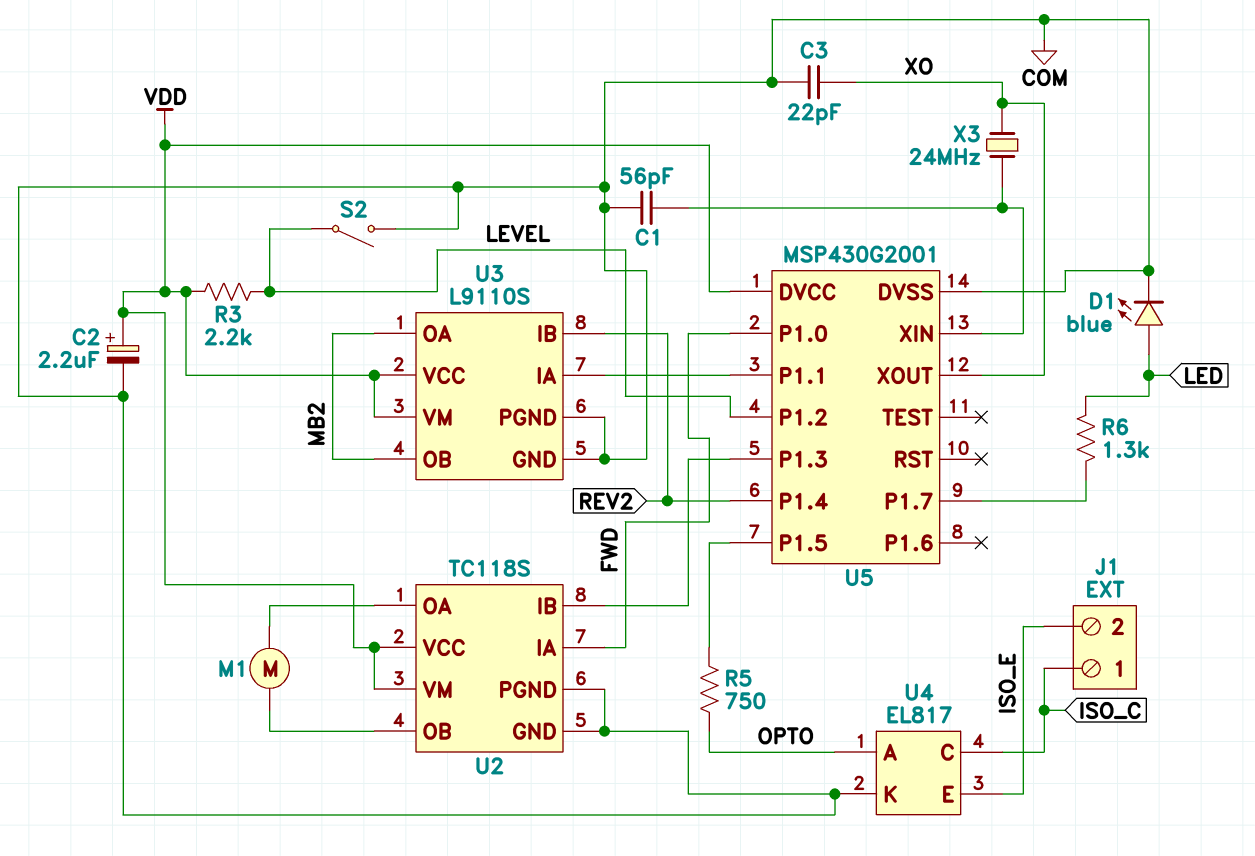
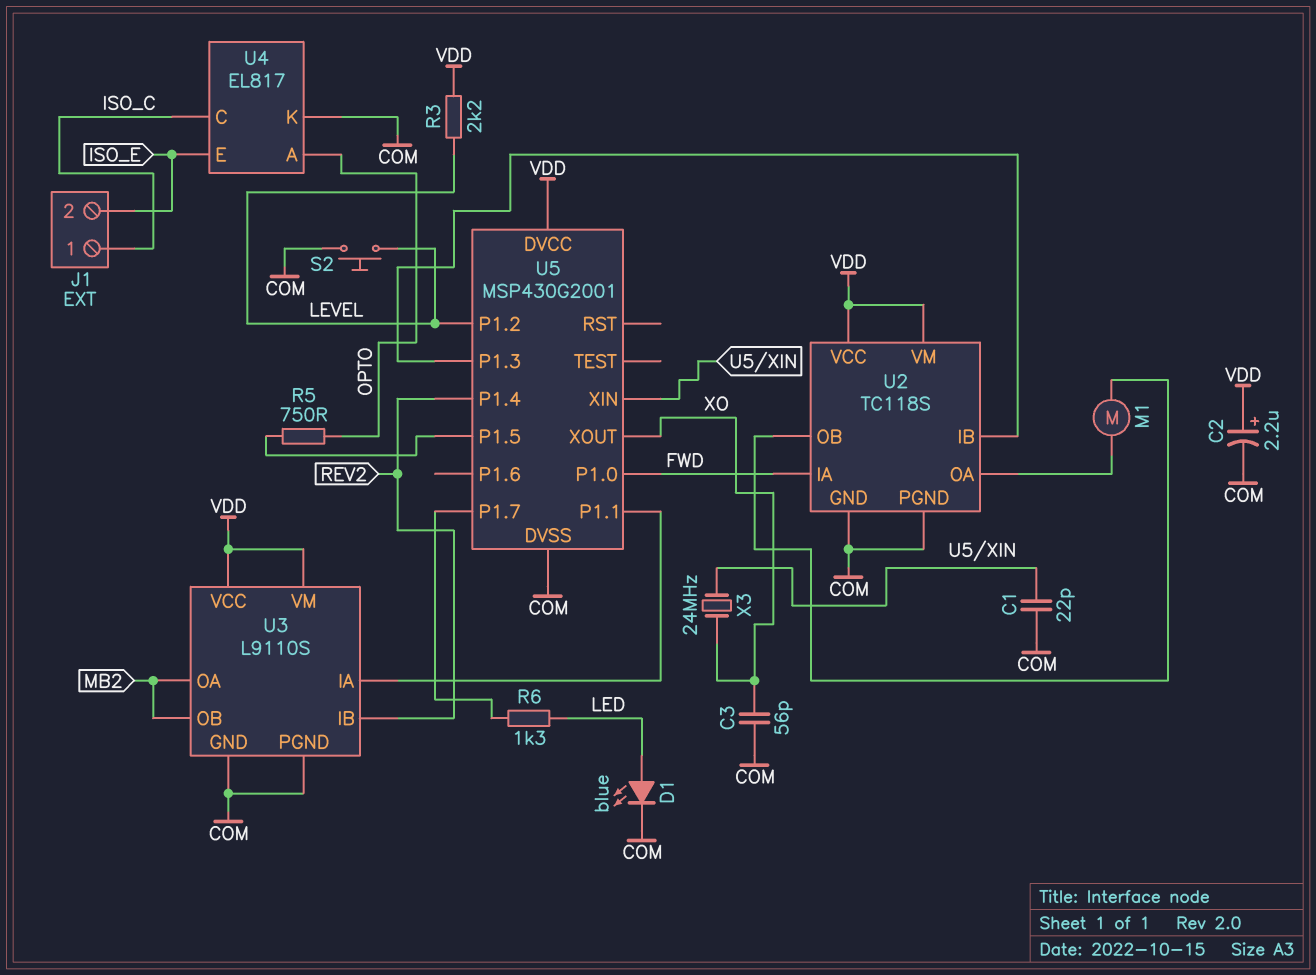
C1: 56pF (COM, U5/XIN) -> 22pF (COM, U5/XIN)
C3: 22pF (COM, XO) -> 56pF (COM, XO)
S2: switch (COM, LEVEL) -> button (COM, LEVEL)

